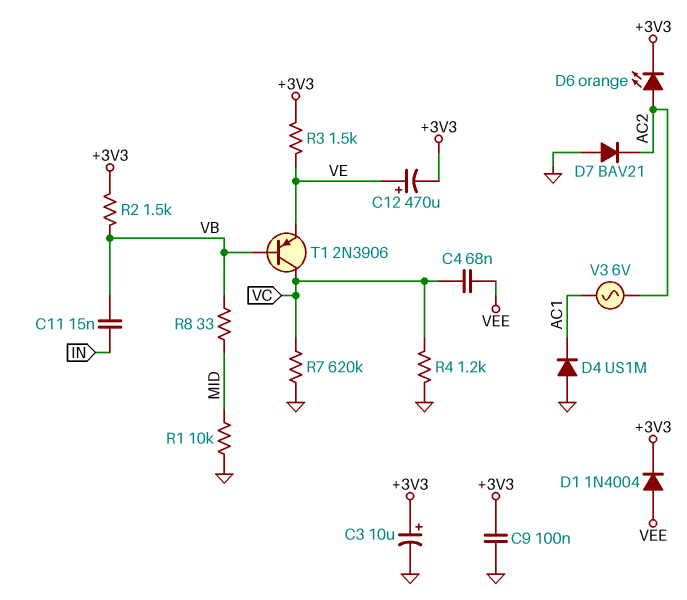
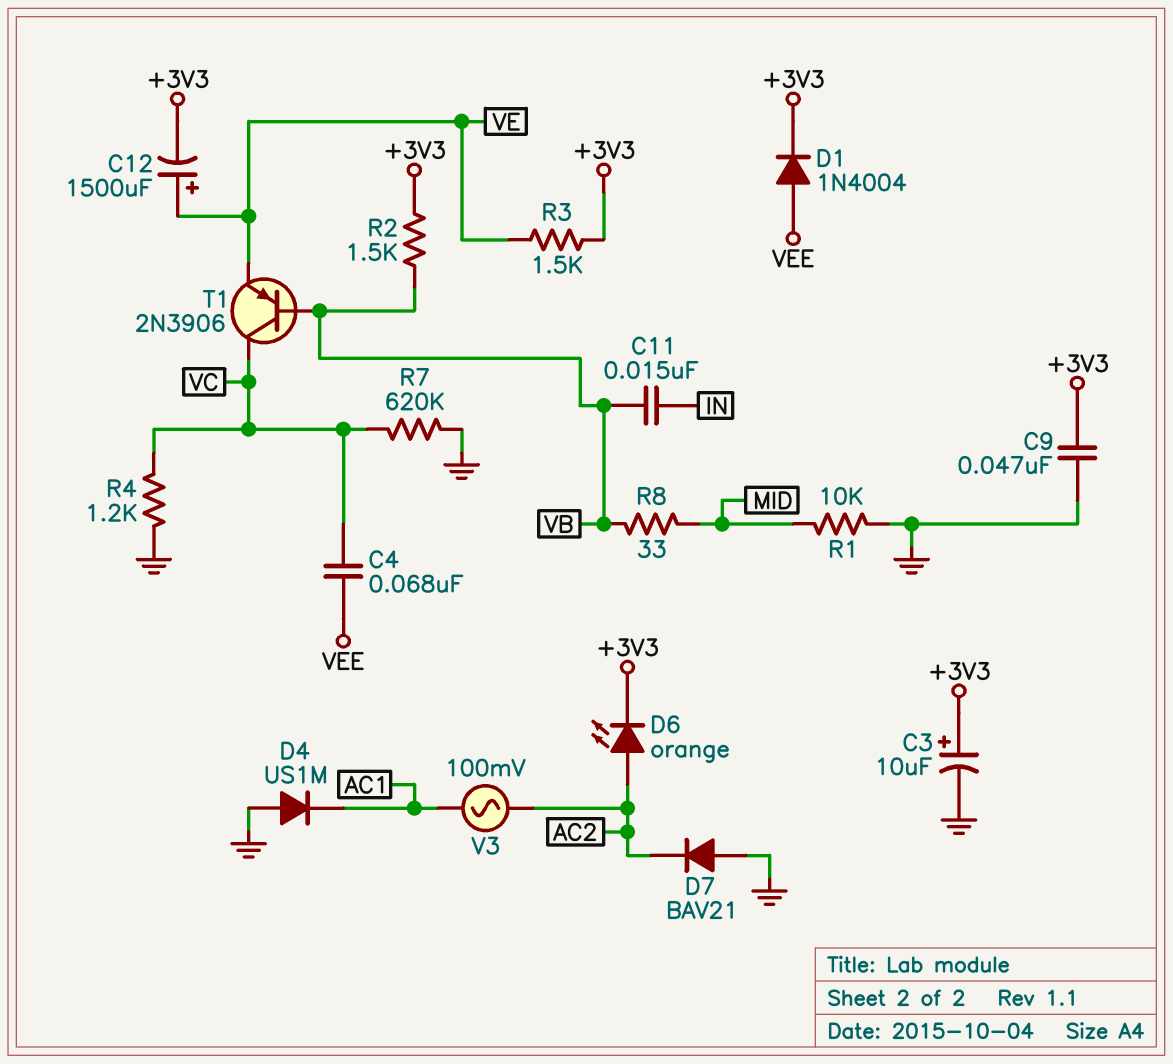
C9: 100nF (+3V3, GND) -> 47nF (+3V3, GND)
C12: 470uF (plus VE, minus +3V3) -> 1500uF (plus VE, minus +3V3)
V3: AC 6V (AC1, AC2) -> AC 100mV (AC1, AC2)

